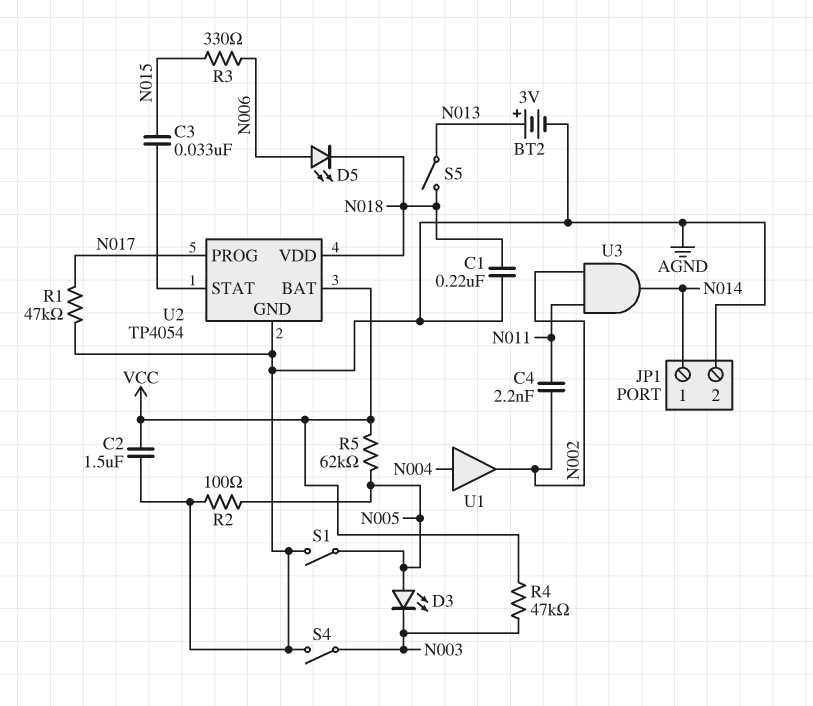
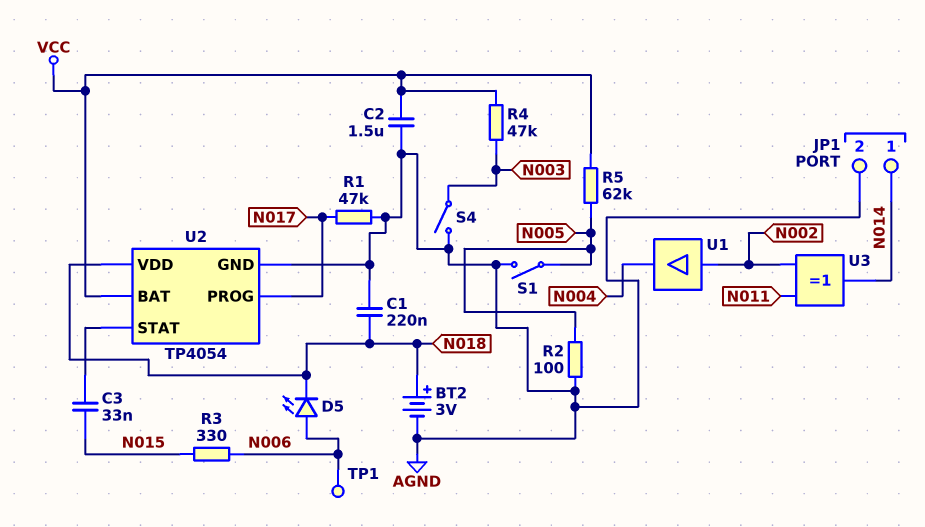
BT2: 3V (plus N013, minus AGND) -> 3V (plus N018, minus AGND)
C4: 2.2nF (N002, N011) -> none
D3: LED (A N005, K N003) -> none
S5: switch (N013, N018) -> none
TP1: none -> test point (N006)
U1: buffer (in N004, out N002) -> buffer (in N002, out N004)
U3: AND (in N002, in N011, out N014) -> XOR (in N002, in N011, out N014)

